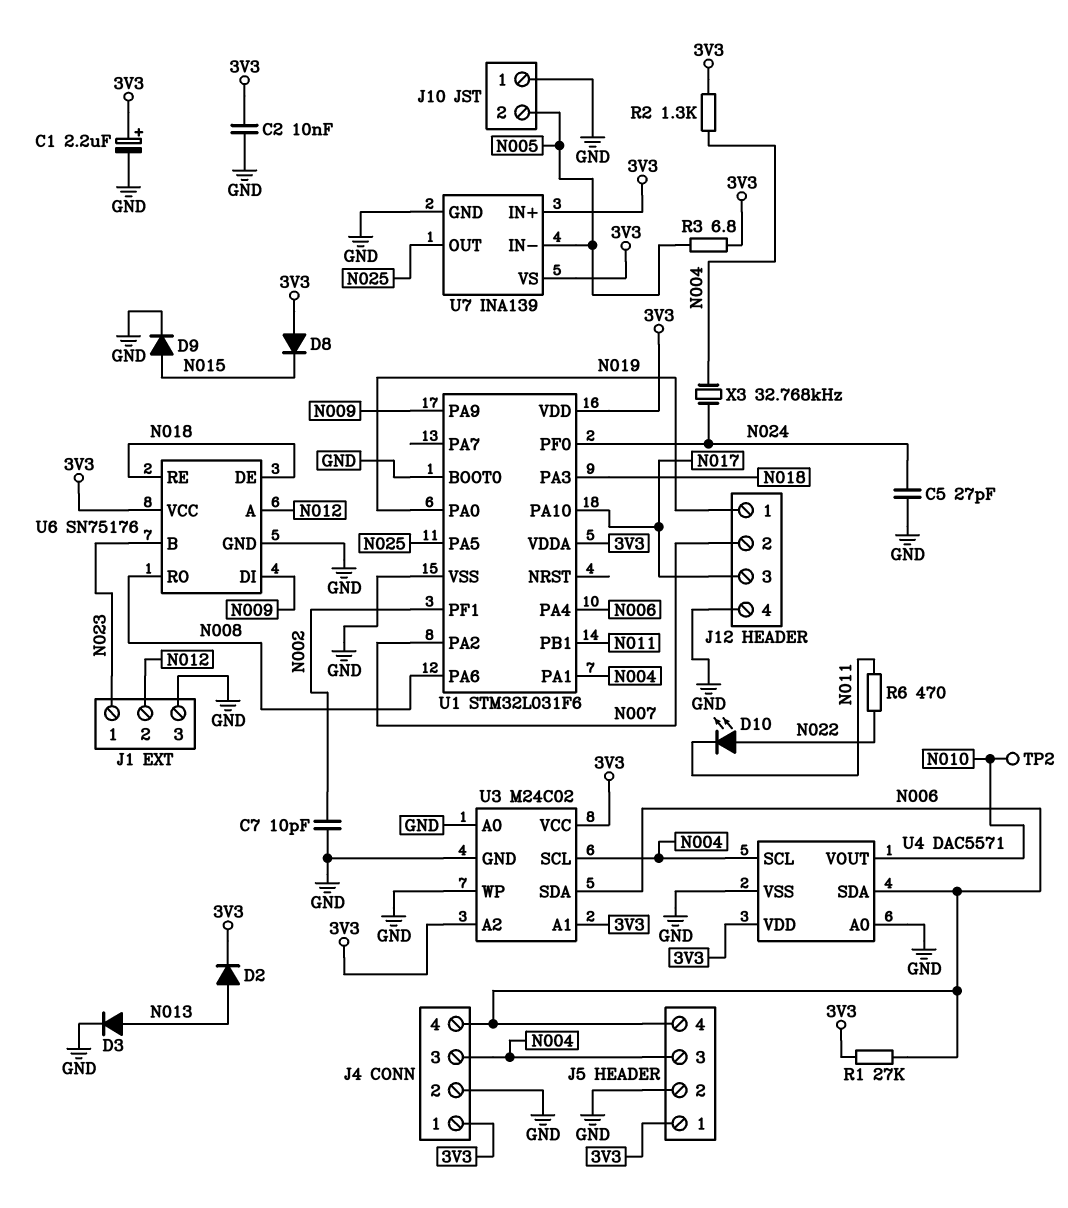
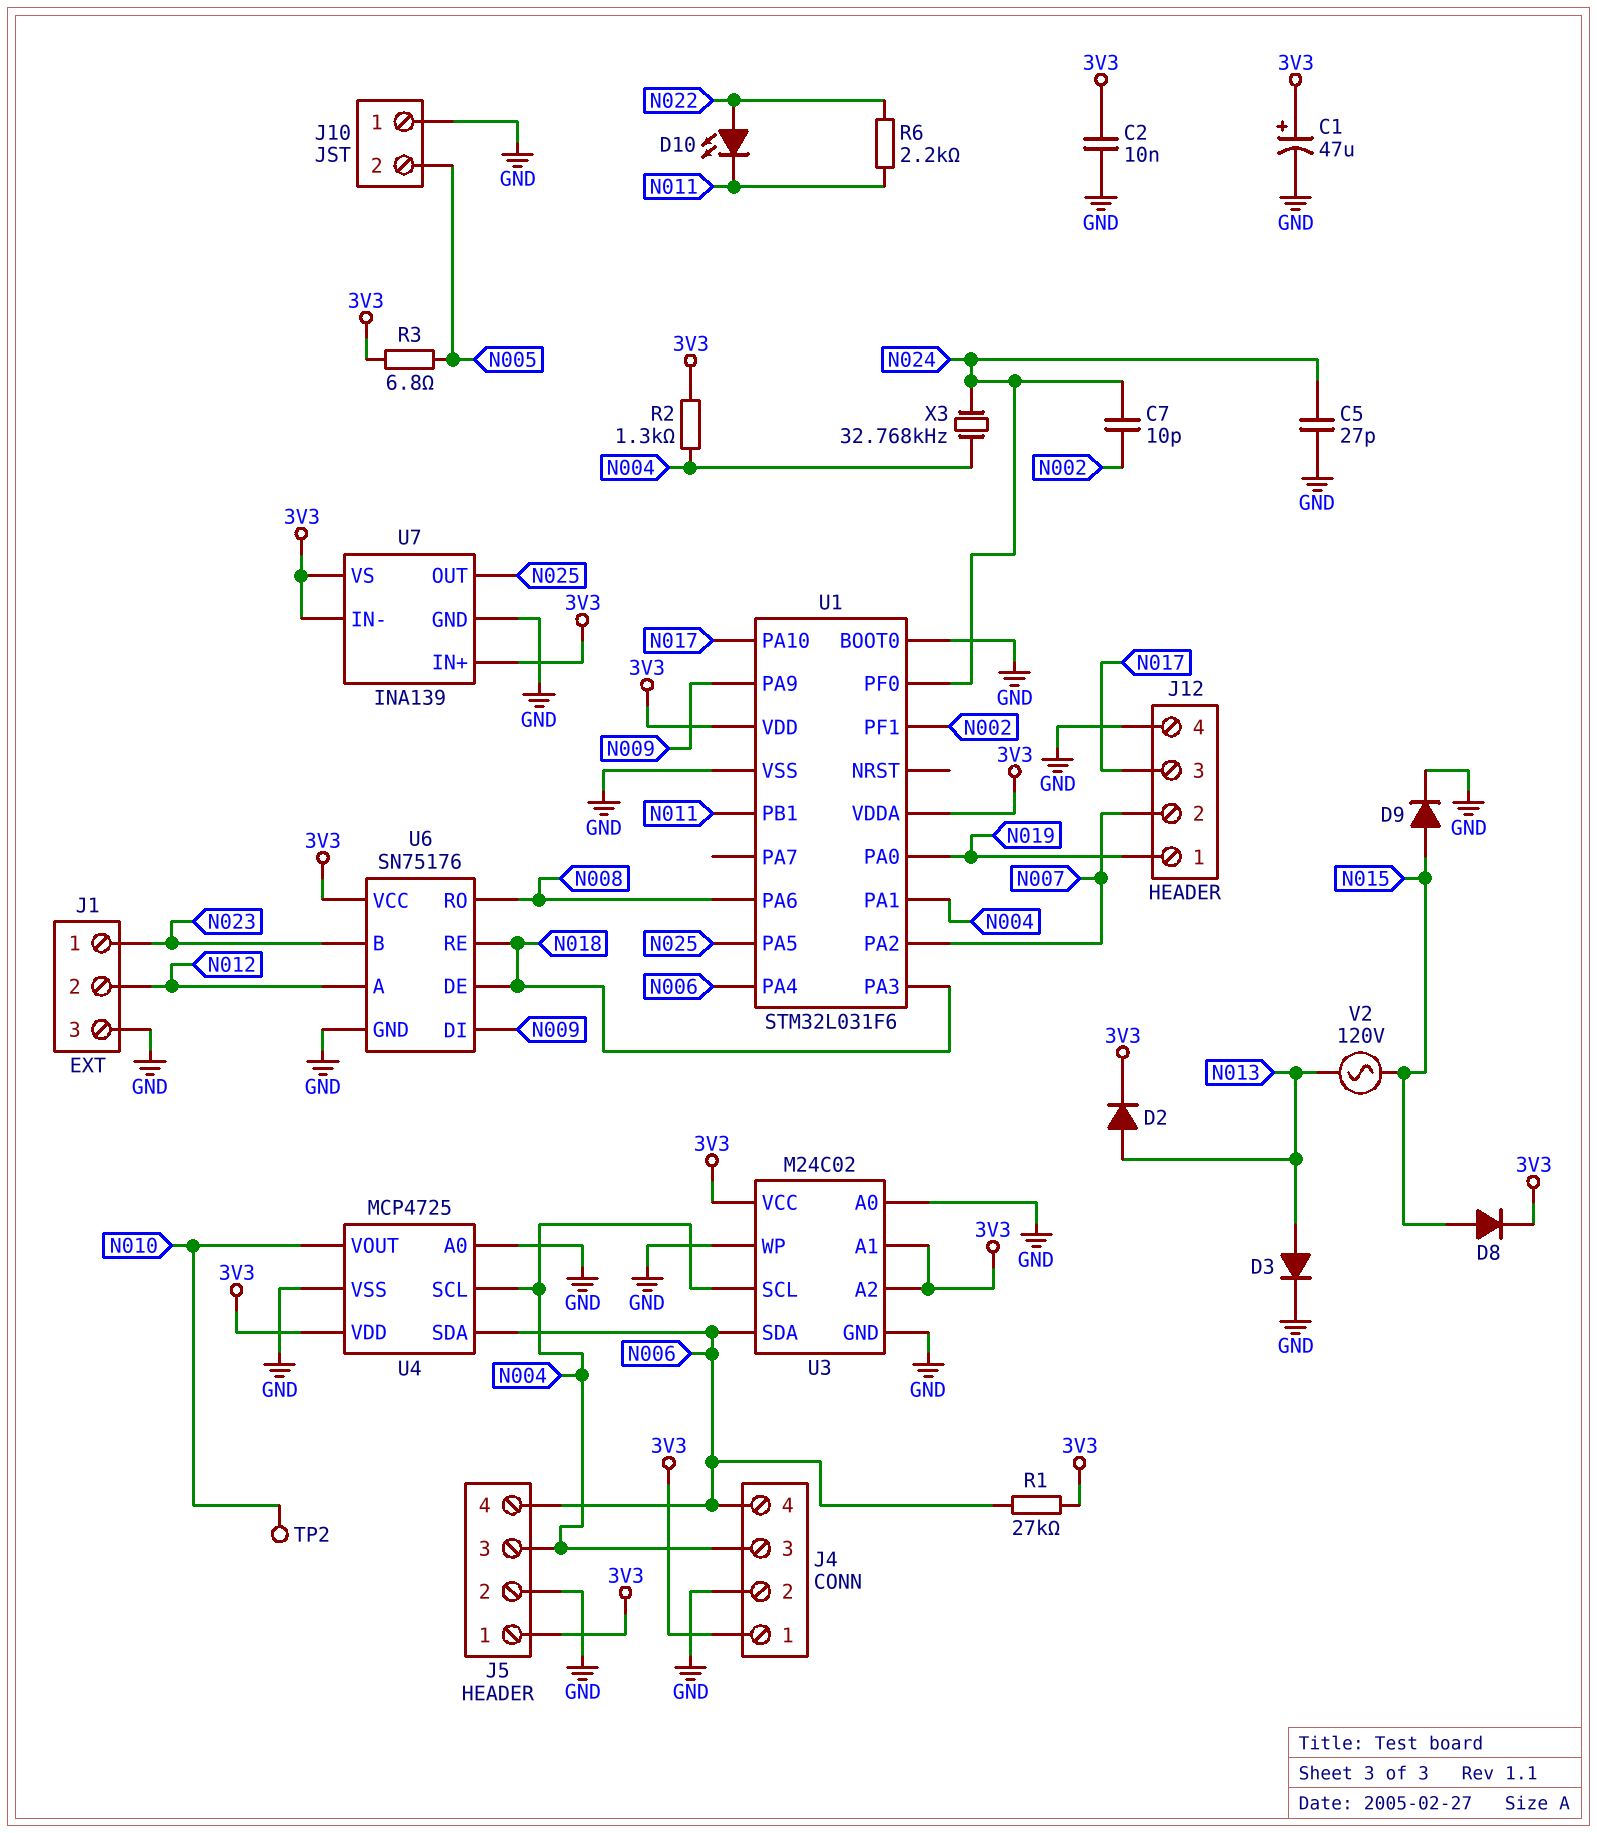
C1: 2.2uF (plus 3V3, minus GND) -> 47uF (plus 3V3, minus GND)
C7: 10pF (GND, N002) -> 10pF (N002, N024)
D8: diode (A 3V3, K N015) -> diode (A N015, K 3V3)
R6: 470 (N011, N022) -> 2.2k (N011, N022)
U4: DAC5571 -> MCP4725
U7 pin IN-: N005 -> 3V3
V2: none -> AC 120V (N013, N015)

